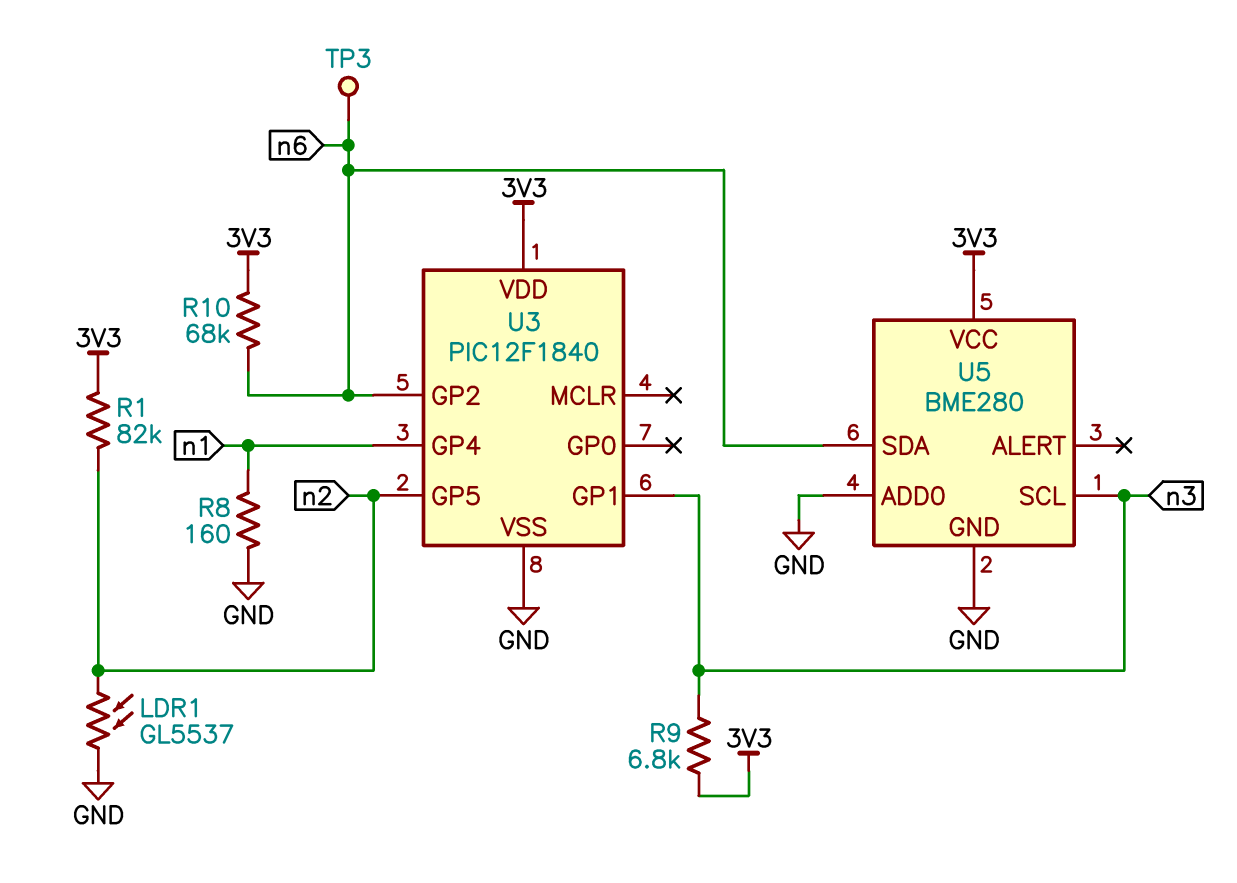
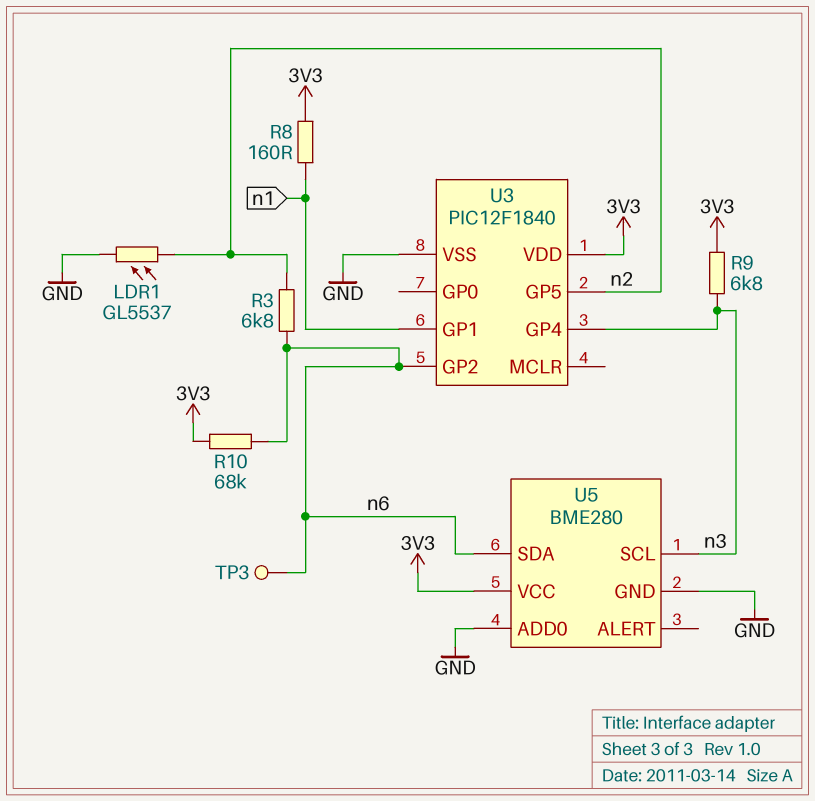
R1: 82k (3V3, n2) -> none
R3: none -> 6.8k (n2, n6)
R8: 160 (GND, n1) -> 160 (3V3, n1)
U3 pin GP1: n3 -> n1
U3 pin GP4: n1 -> n3

